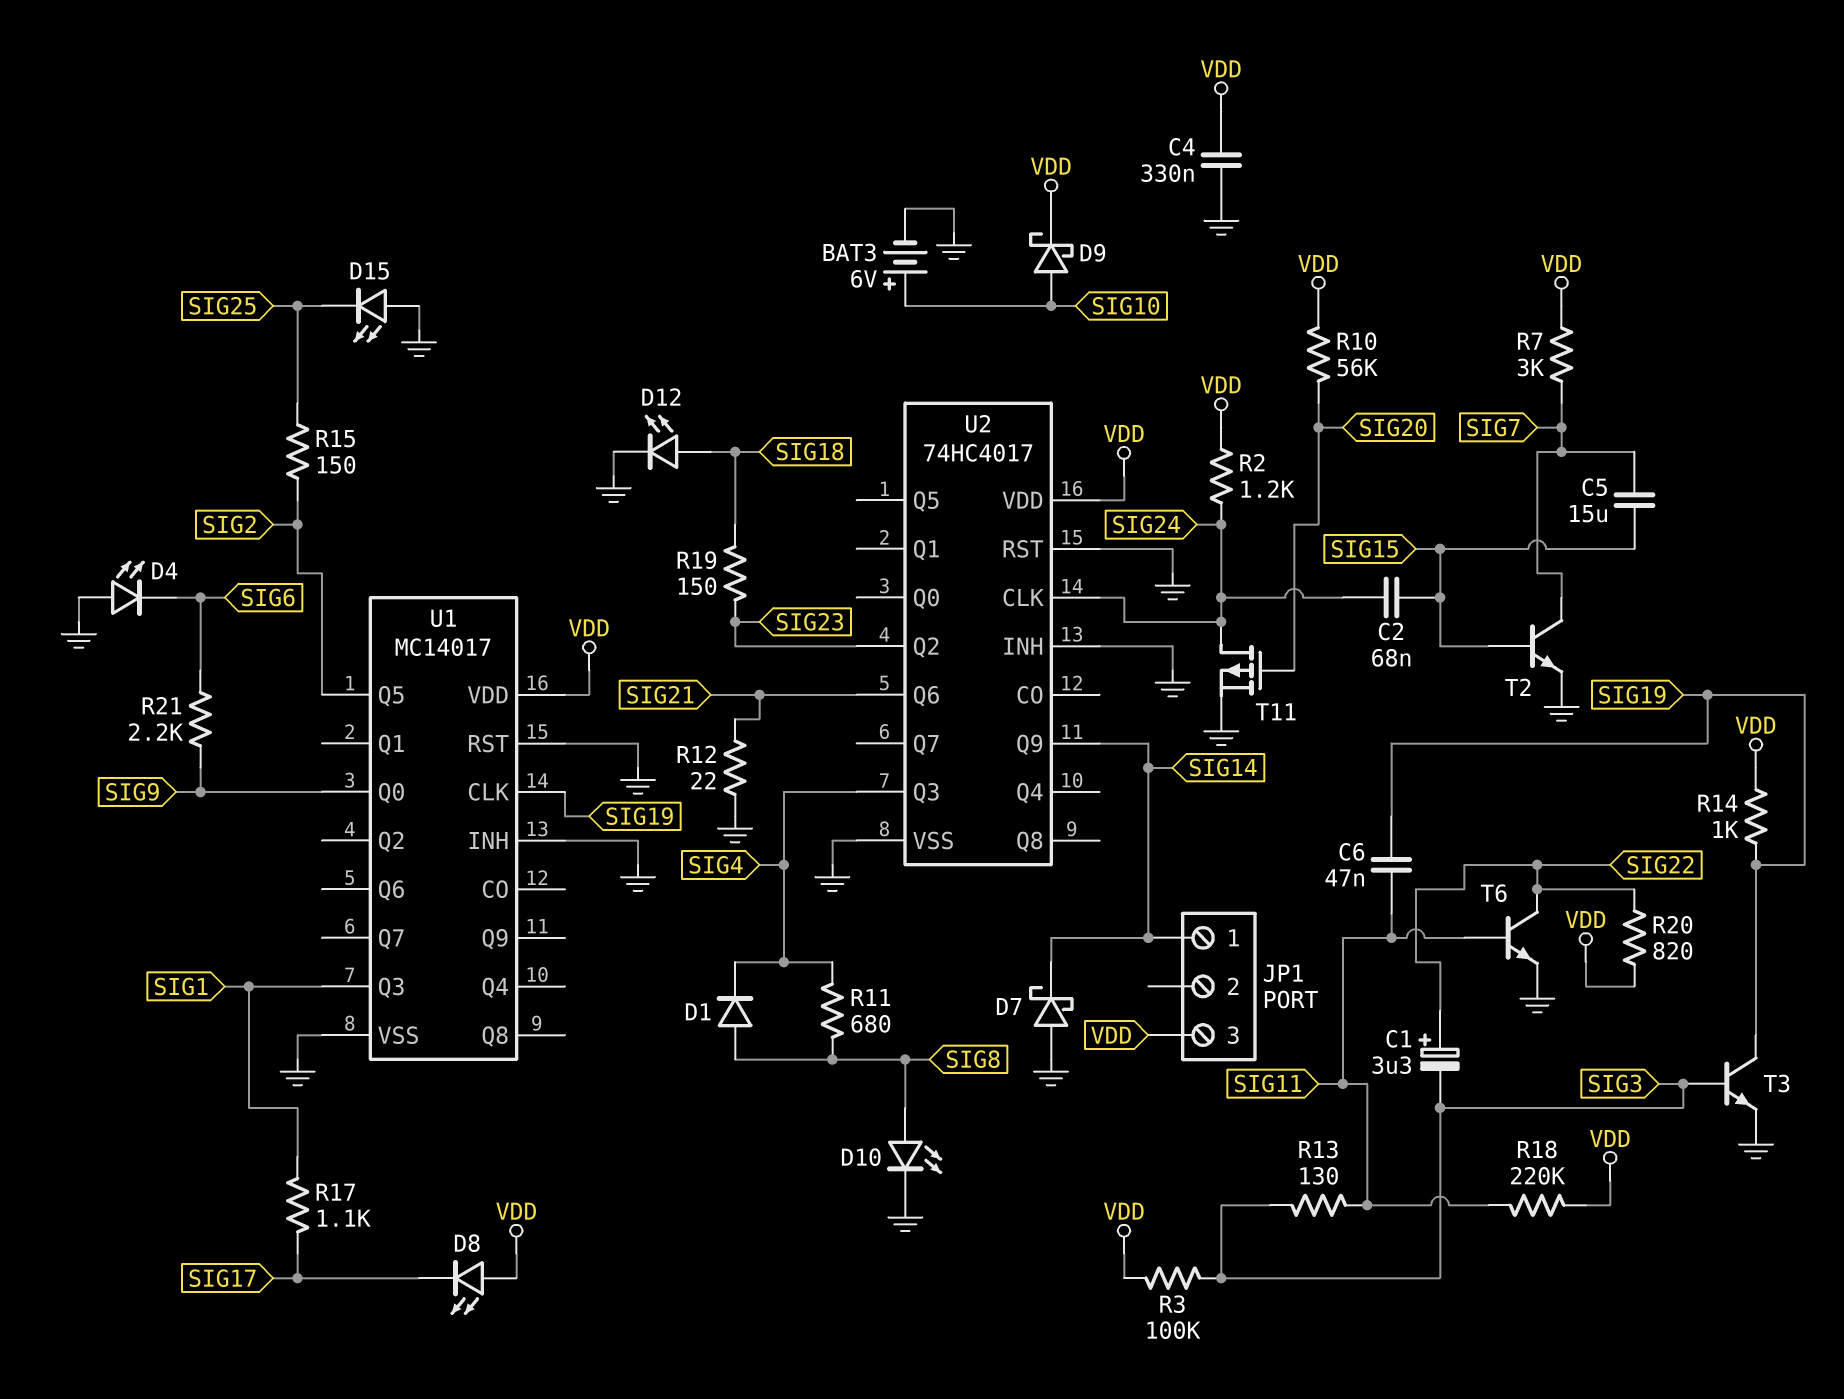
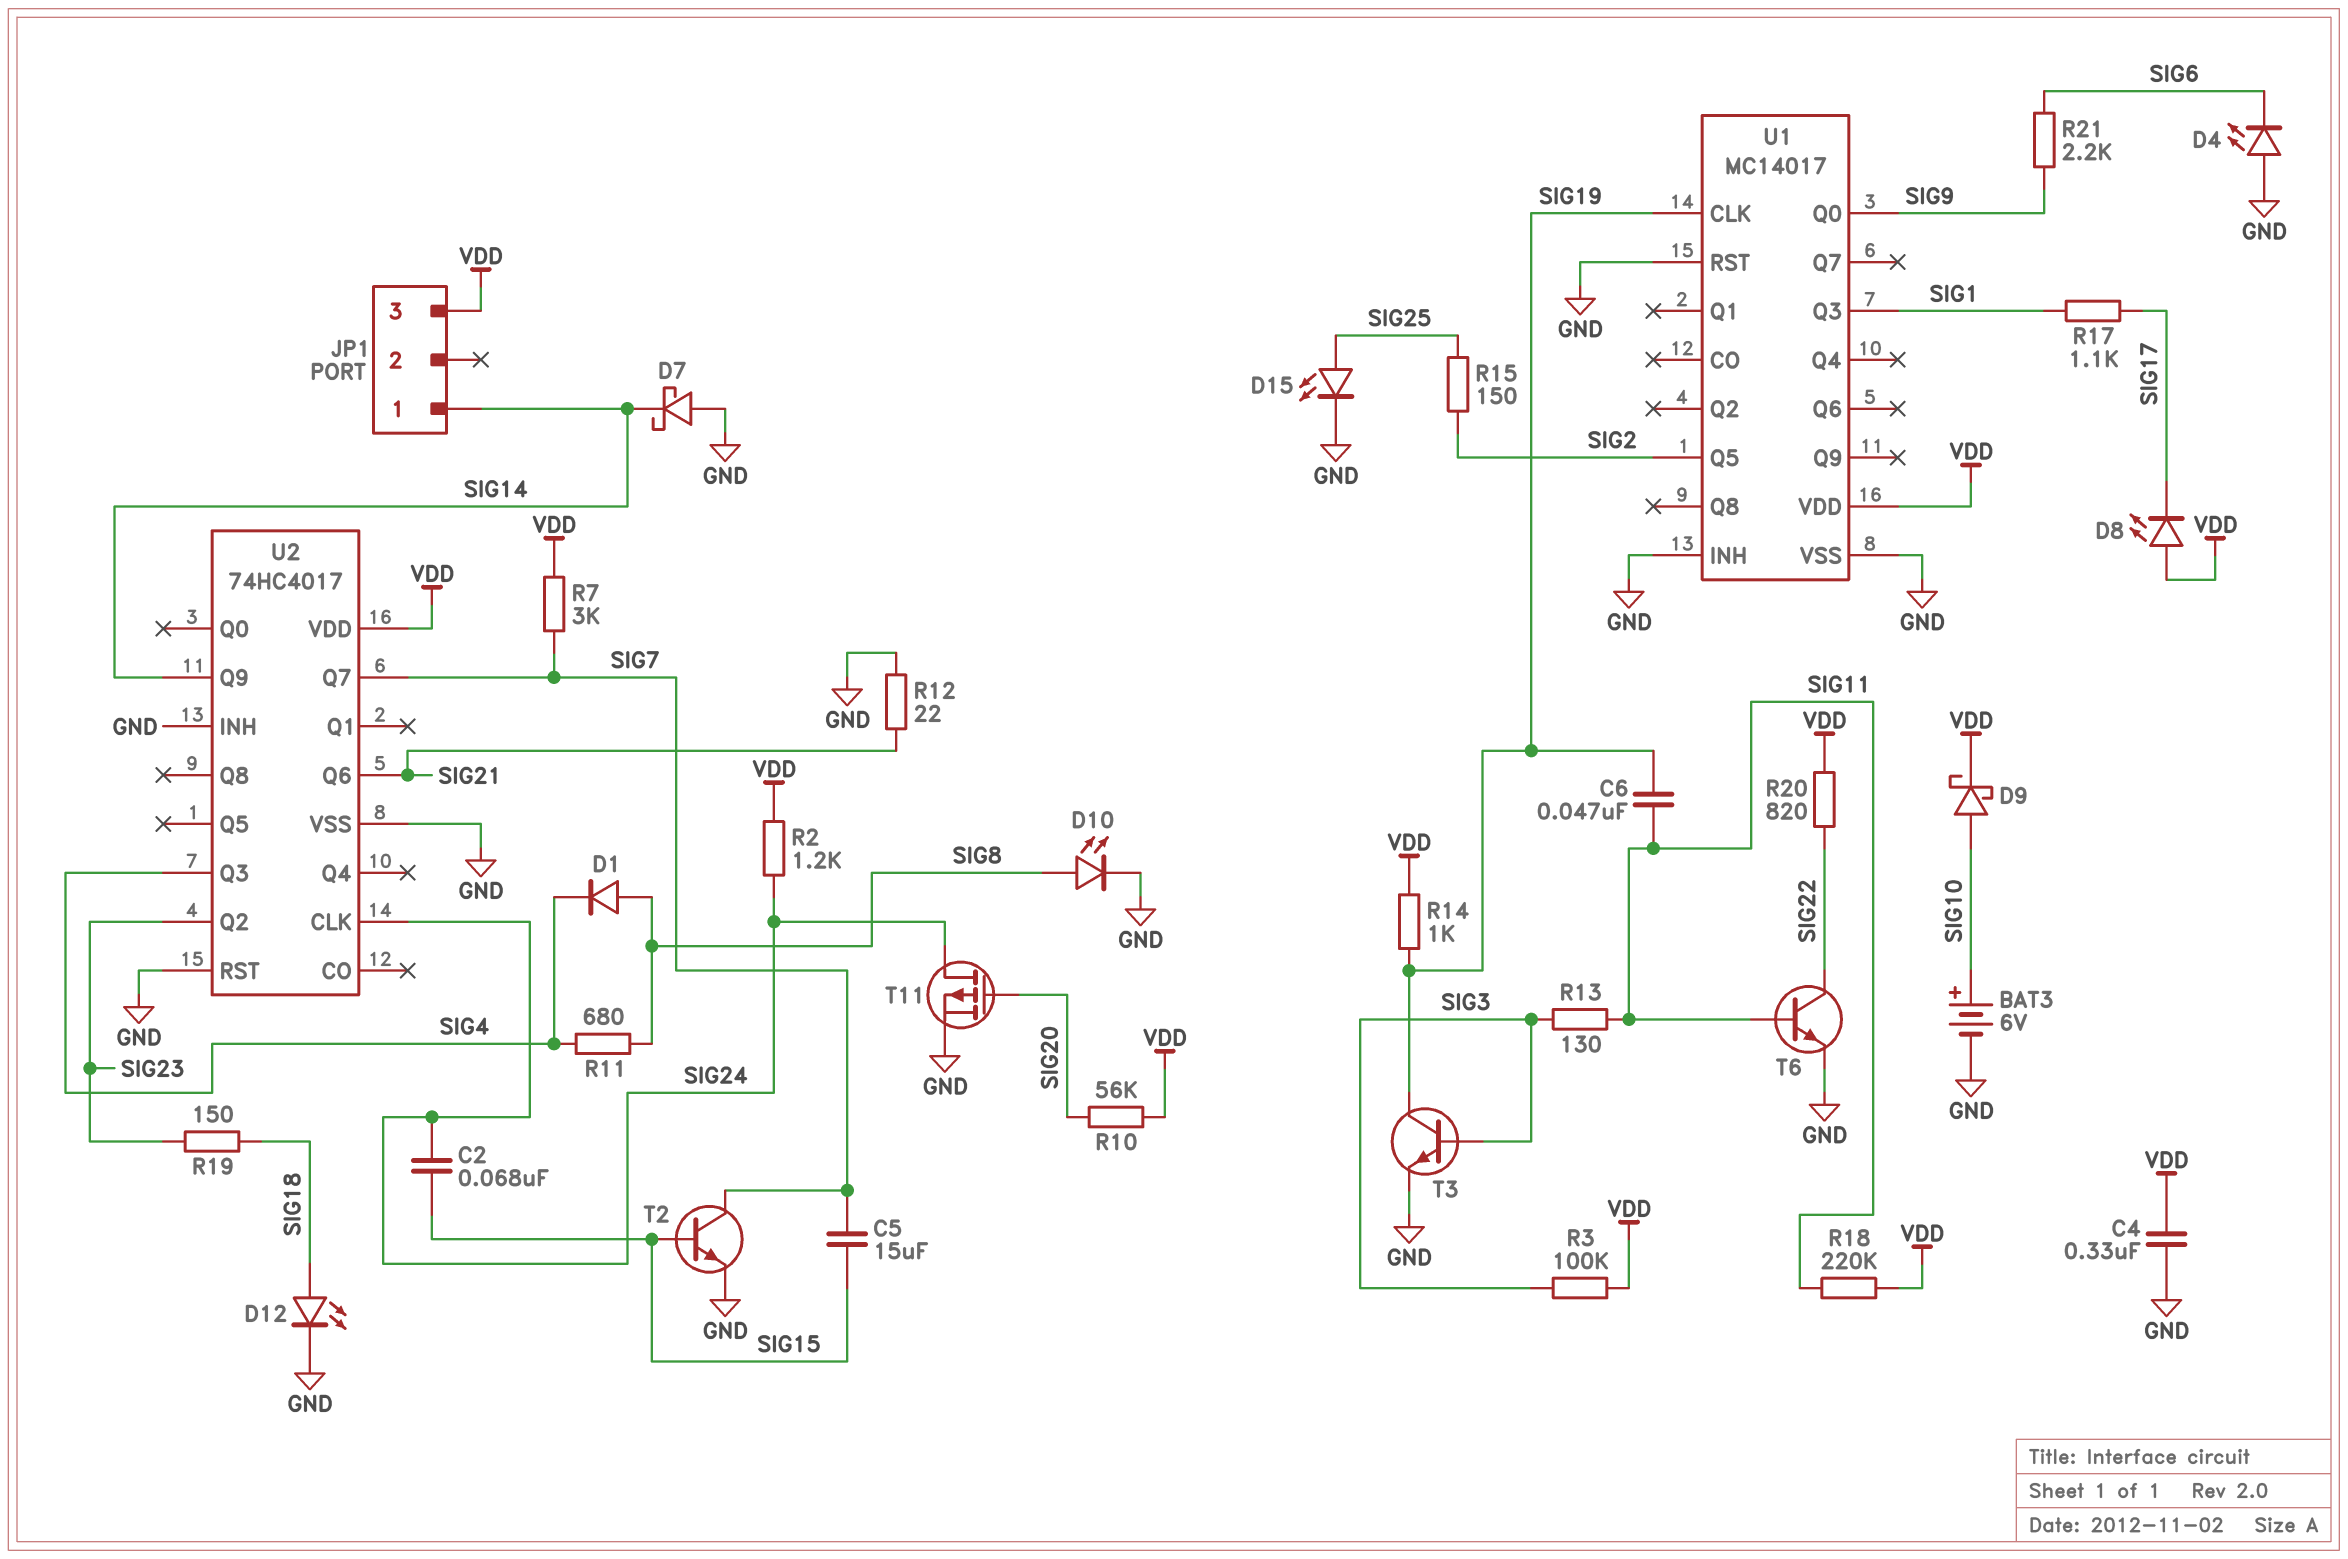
C1: 3.3uF (plus SIG22, minus SIG3) -> none
D15: LED (A GND, K SIG25) -> LED (A SIG25, K GND)
U2 pin Q7: none -> SIG7

